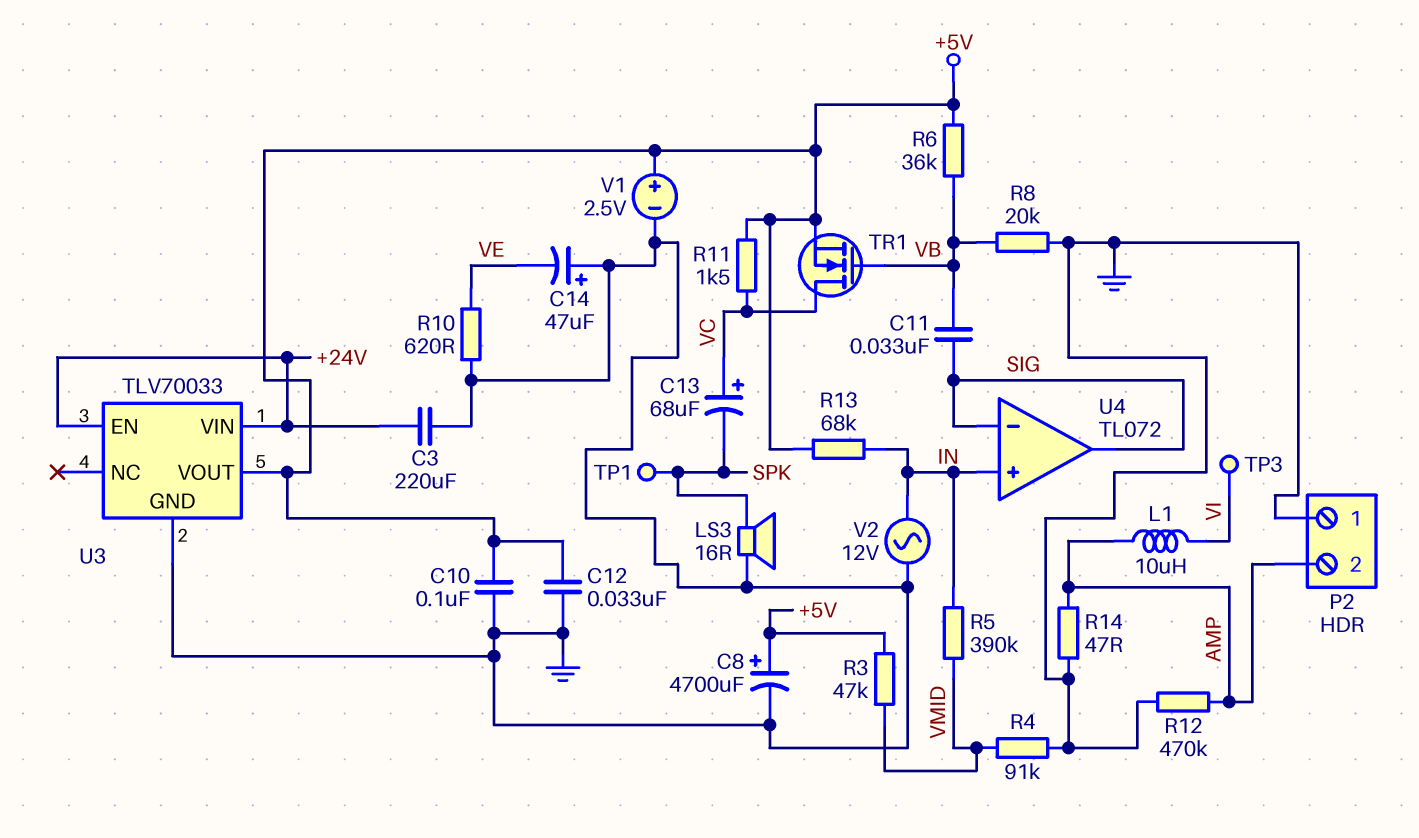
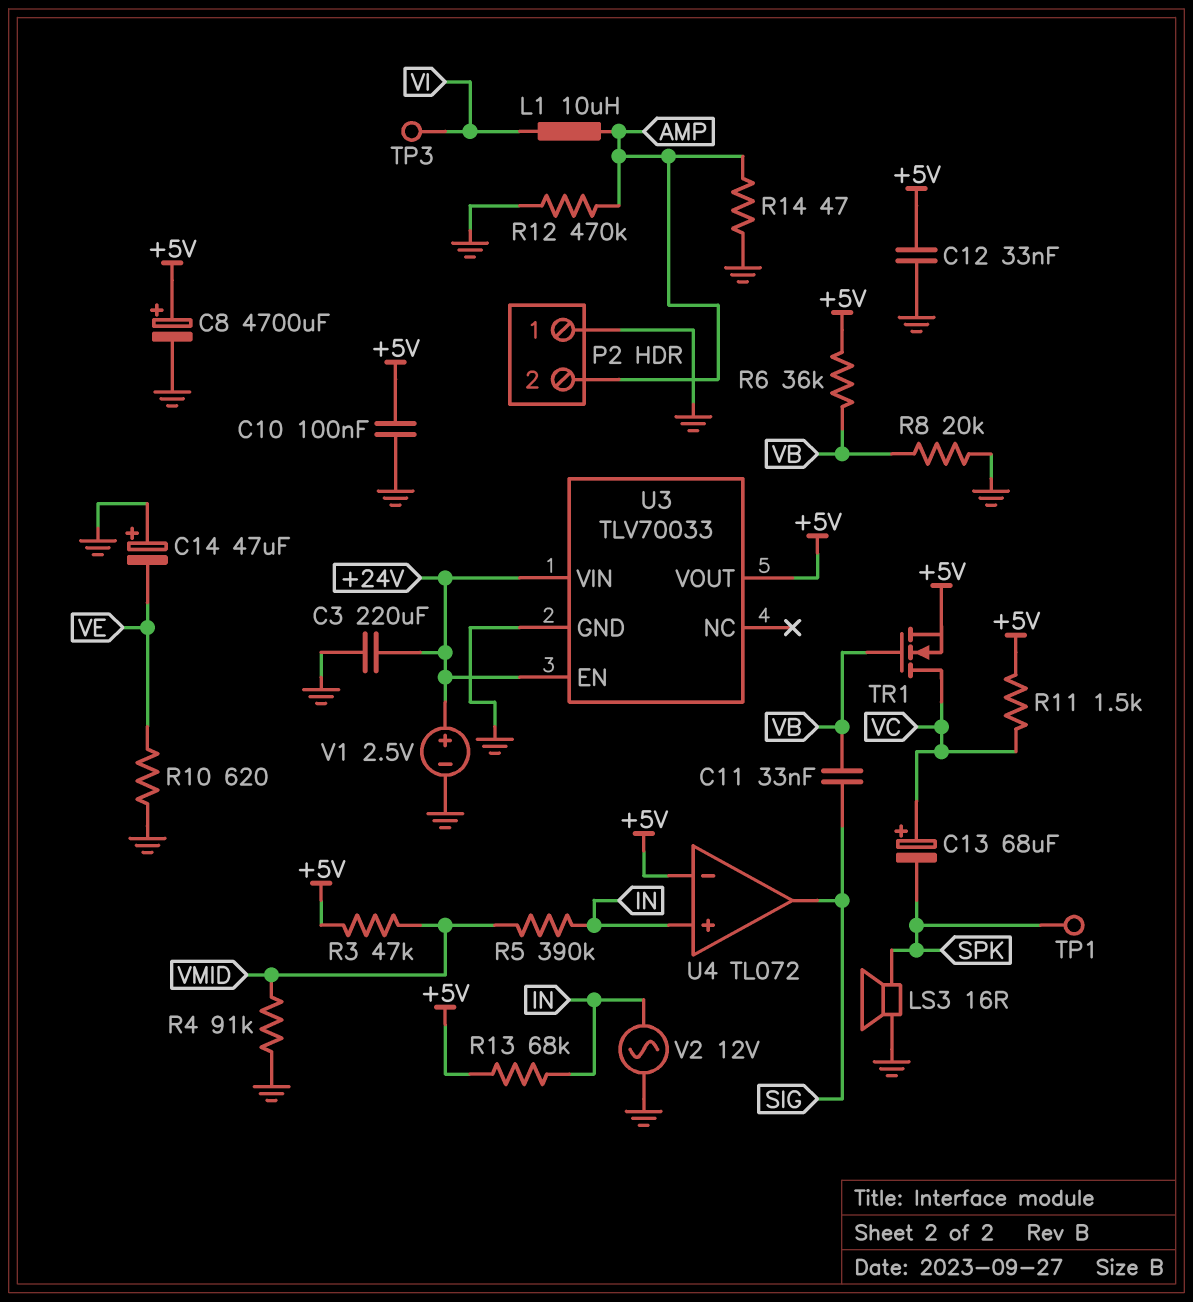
U4 pin in-: SIG -> +5V
V1: 2.5V (plus +5V, minus GND) -> 2.5V (plus +24V, minus GND)

